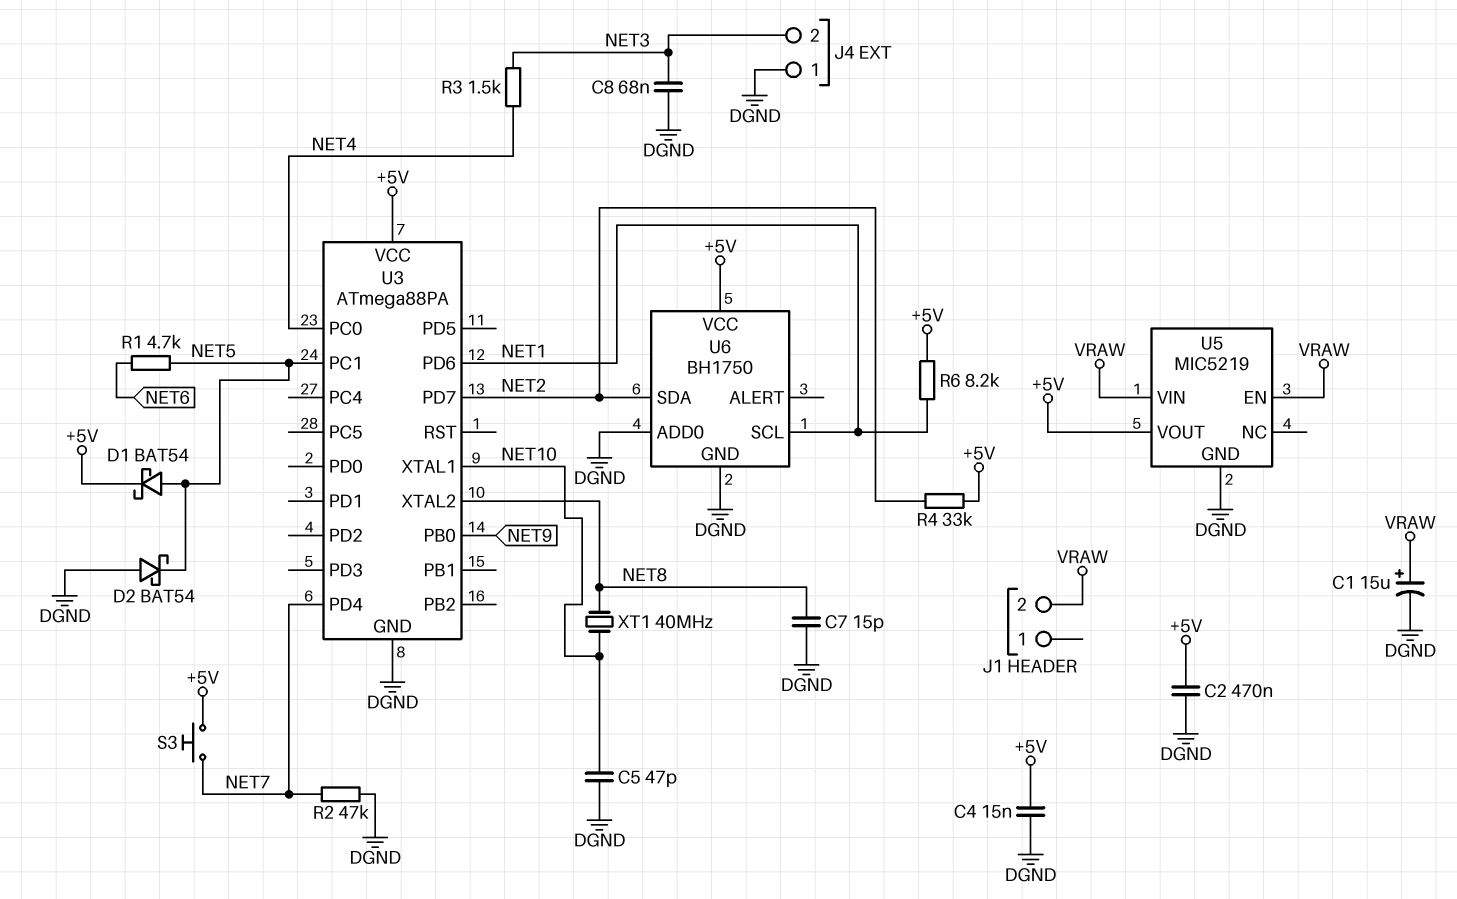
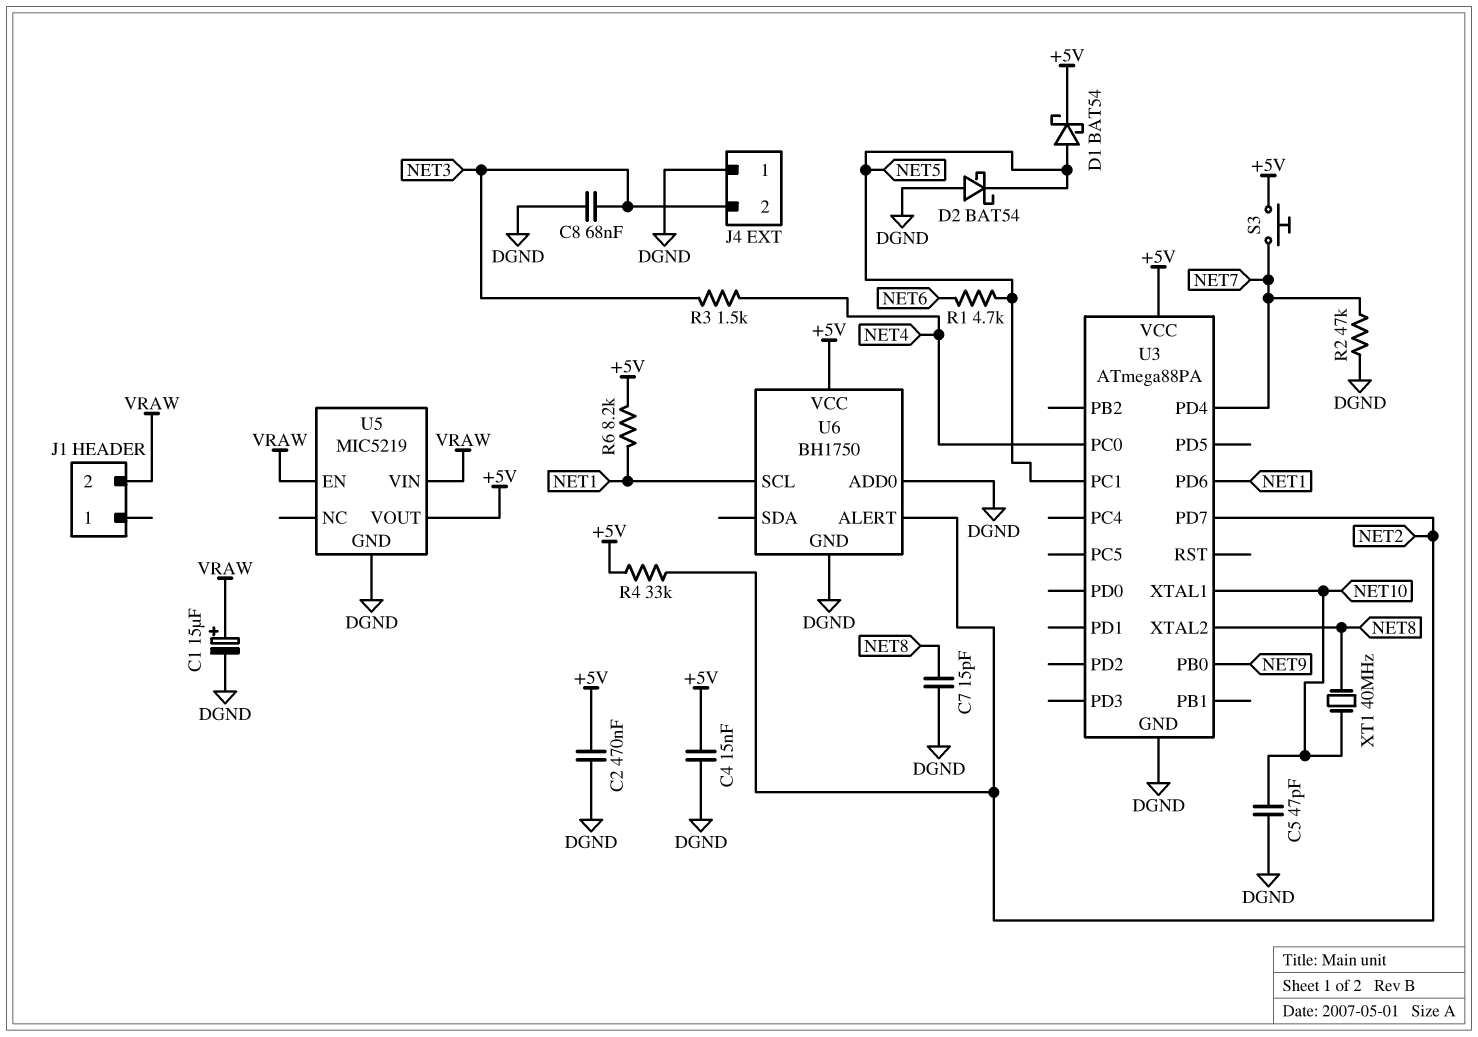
U6 pin ALERT: none -> NET2
U6 pin SDA: NET2 -> none

